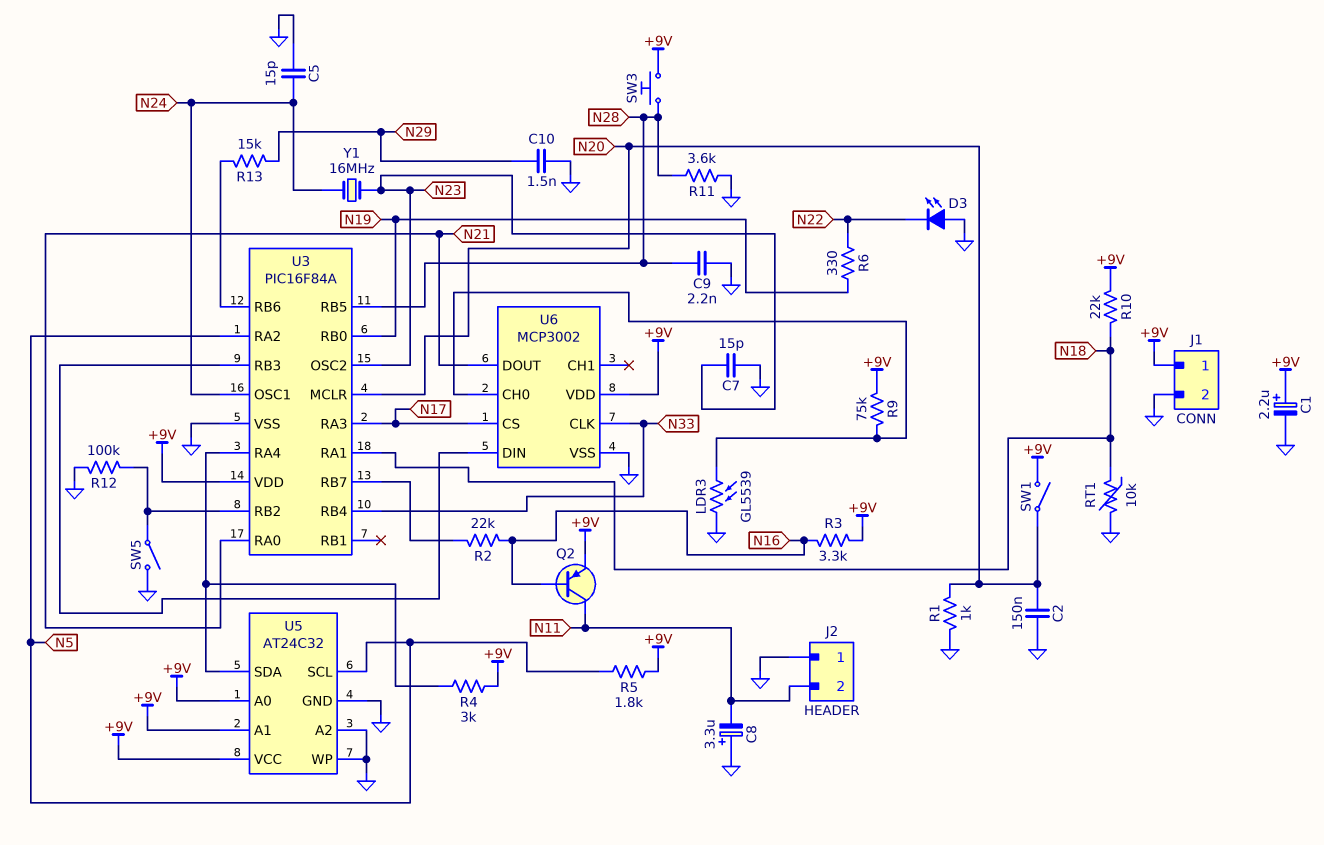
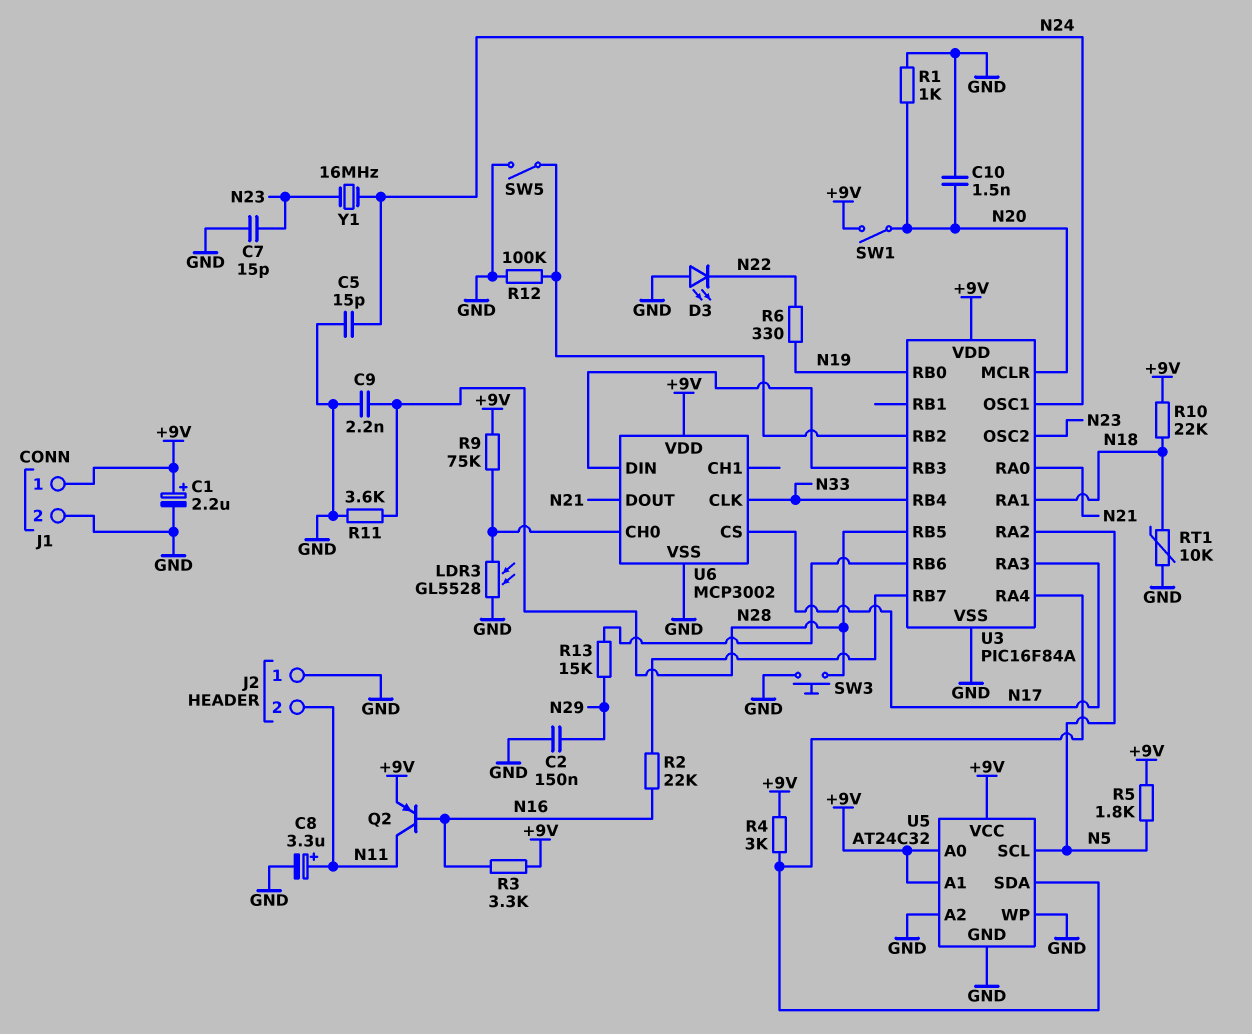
C2: 150nF (GND, N20) -> 150nF (GND, N29)
C8: 3.3uF (plus GND, minus N11) -> 3.3uF (plus N11, minus GND)
C10: 1.5nF (GND, N29) -> 1.5nF (GND, N20)
LDR3: GL5539 (GND, U6/CH0) -> GL5528 (GND, U6/CH0)
SW3: button (+9V, N28) -> button (GND, N28)

